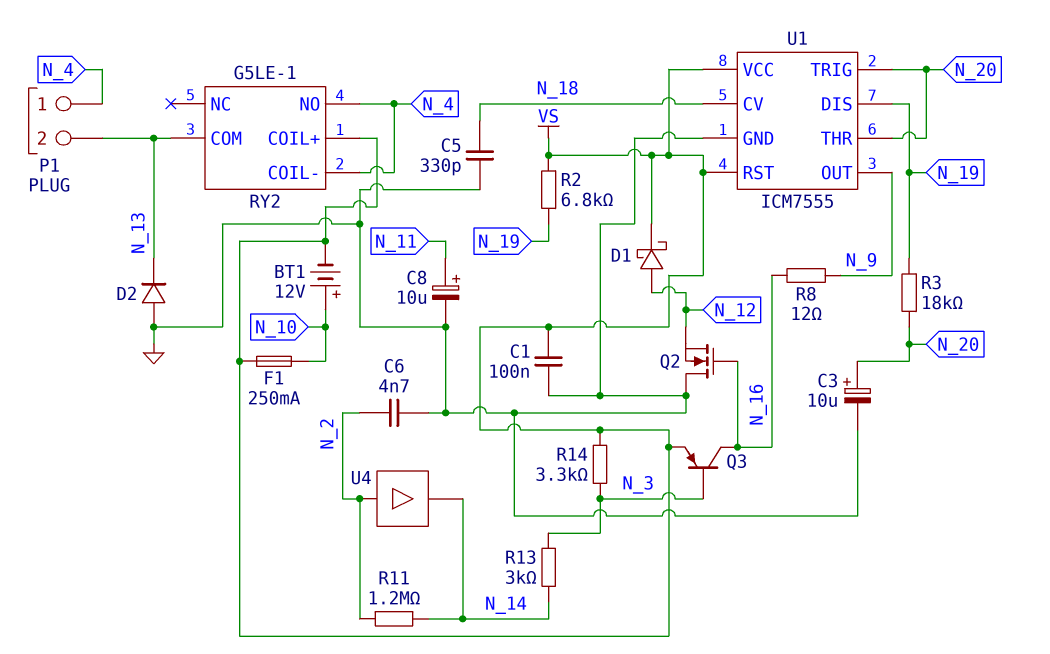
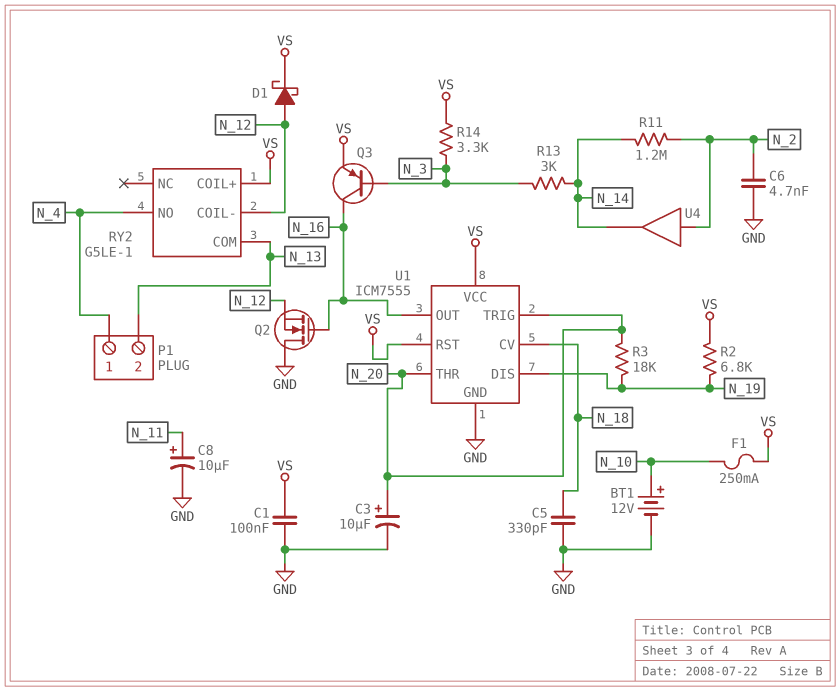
BT1: 12V (plus N_10, minus VS) -> 12V (plus N_10, minus GND)
D2: diode (A GND, K N_13) -> none
R8: 12 (N_9, N_16) -> none
RY2 pin COIL-: N_4 -> N_12
U1 pin OUT: N_9 -> N_16

